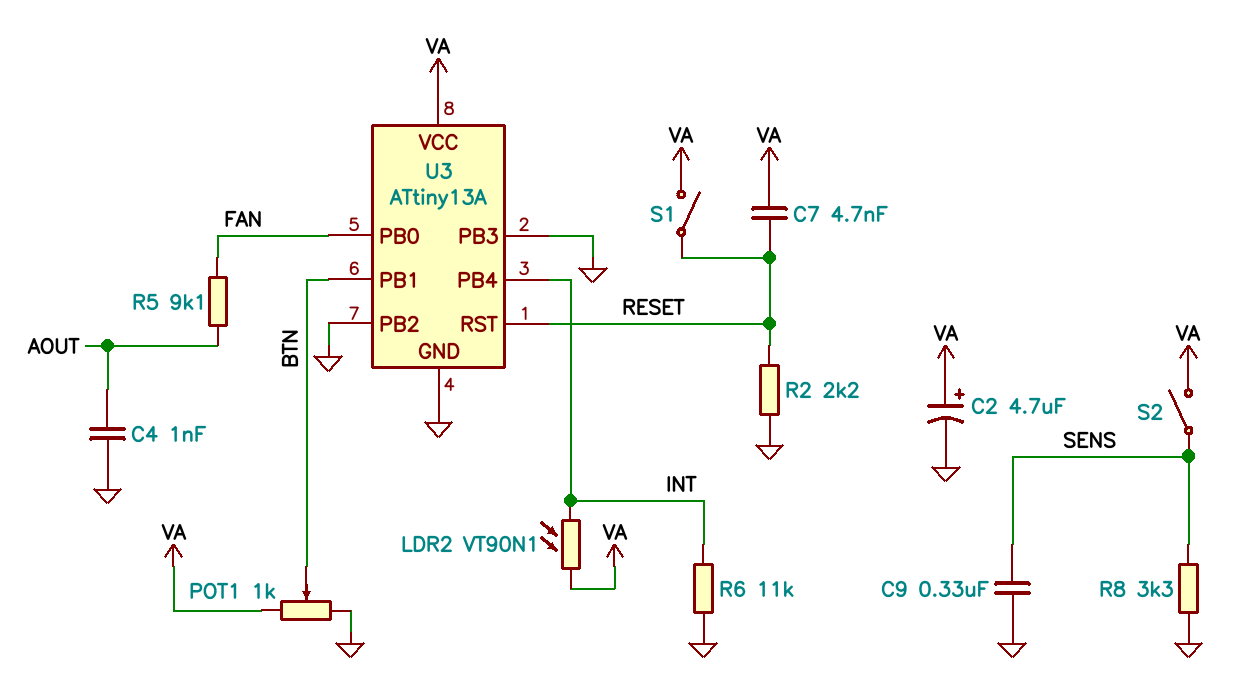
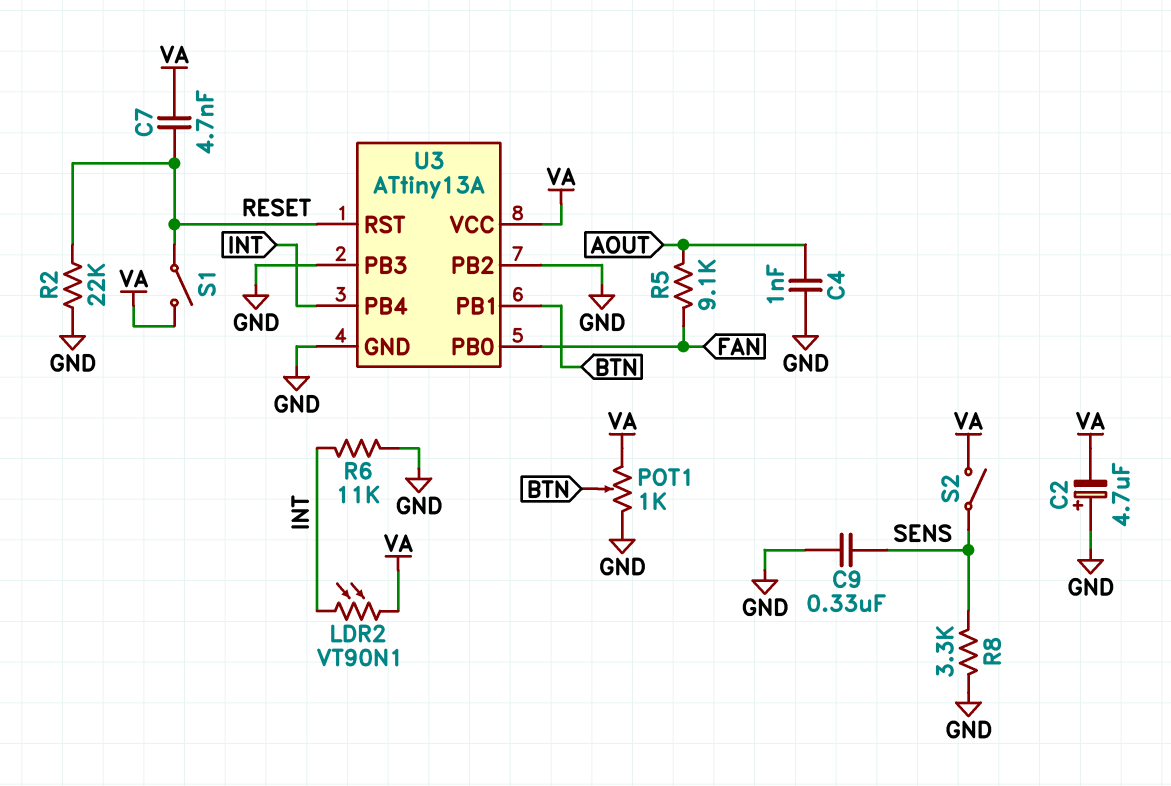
C2: 4.7uF (plus VA, minus GND) -> 4.7uF (plus GND, minus VA)
R2: 2.2k (GND, RESET) -> 22k (GND, RESET)

